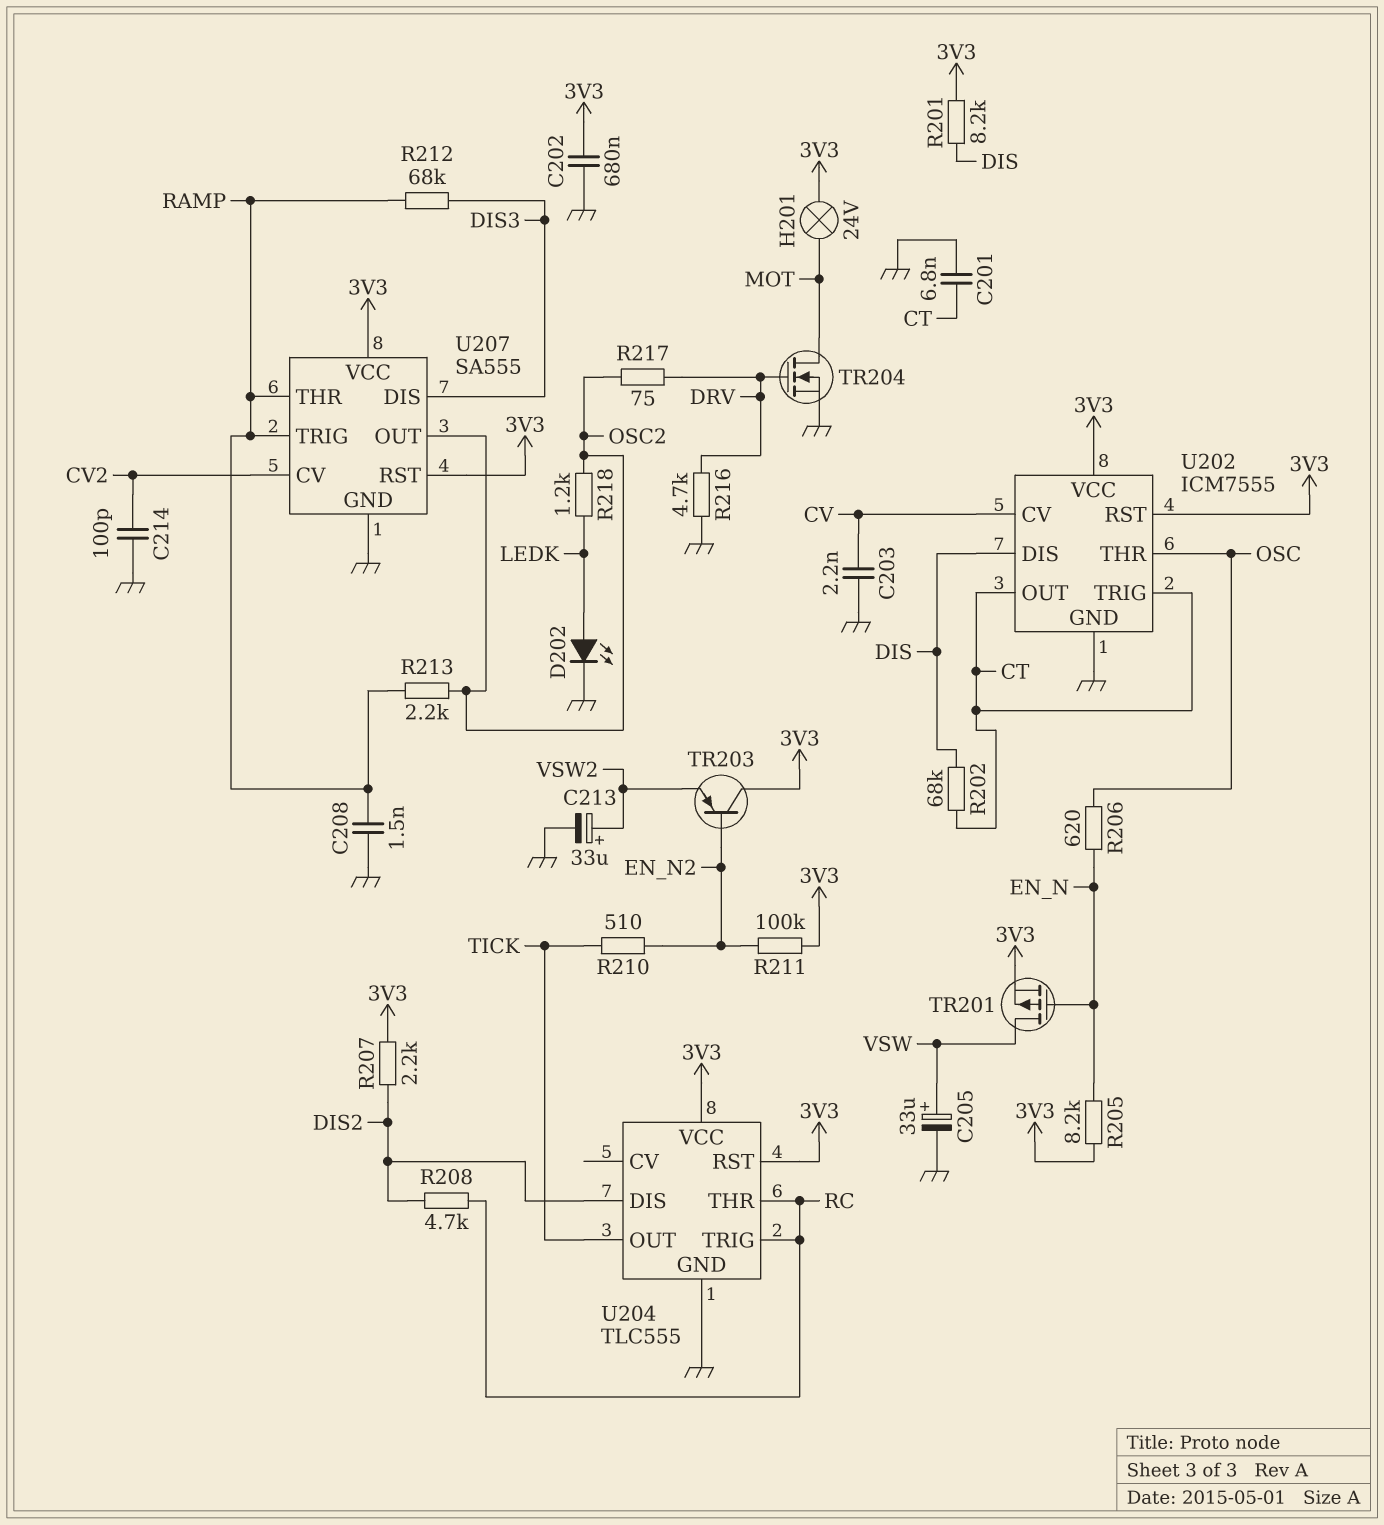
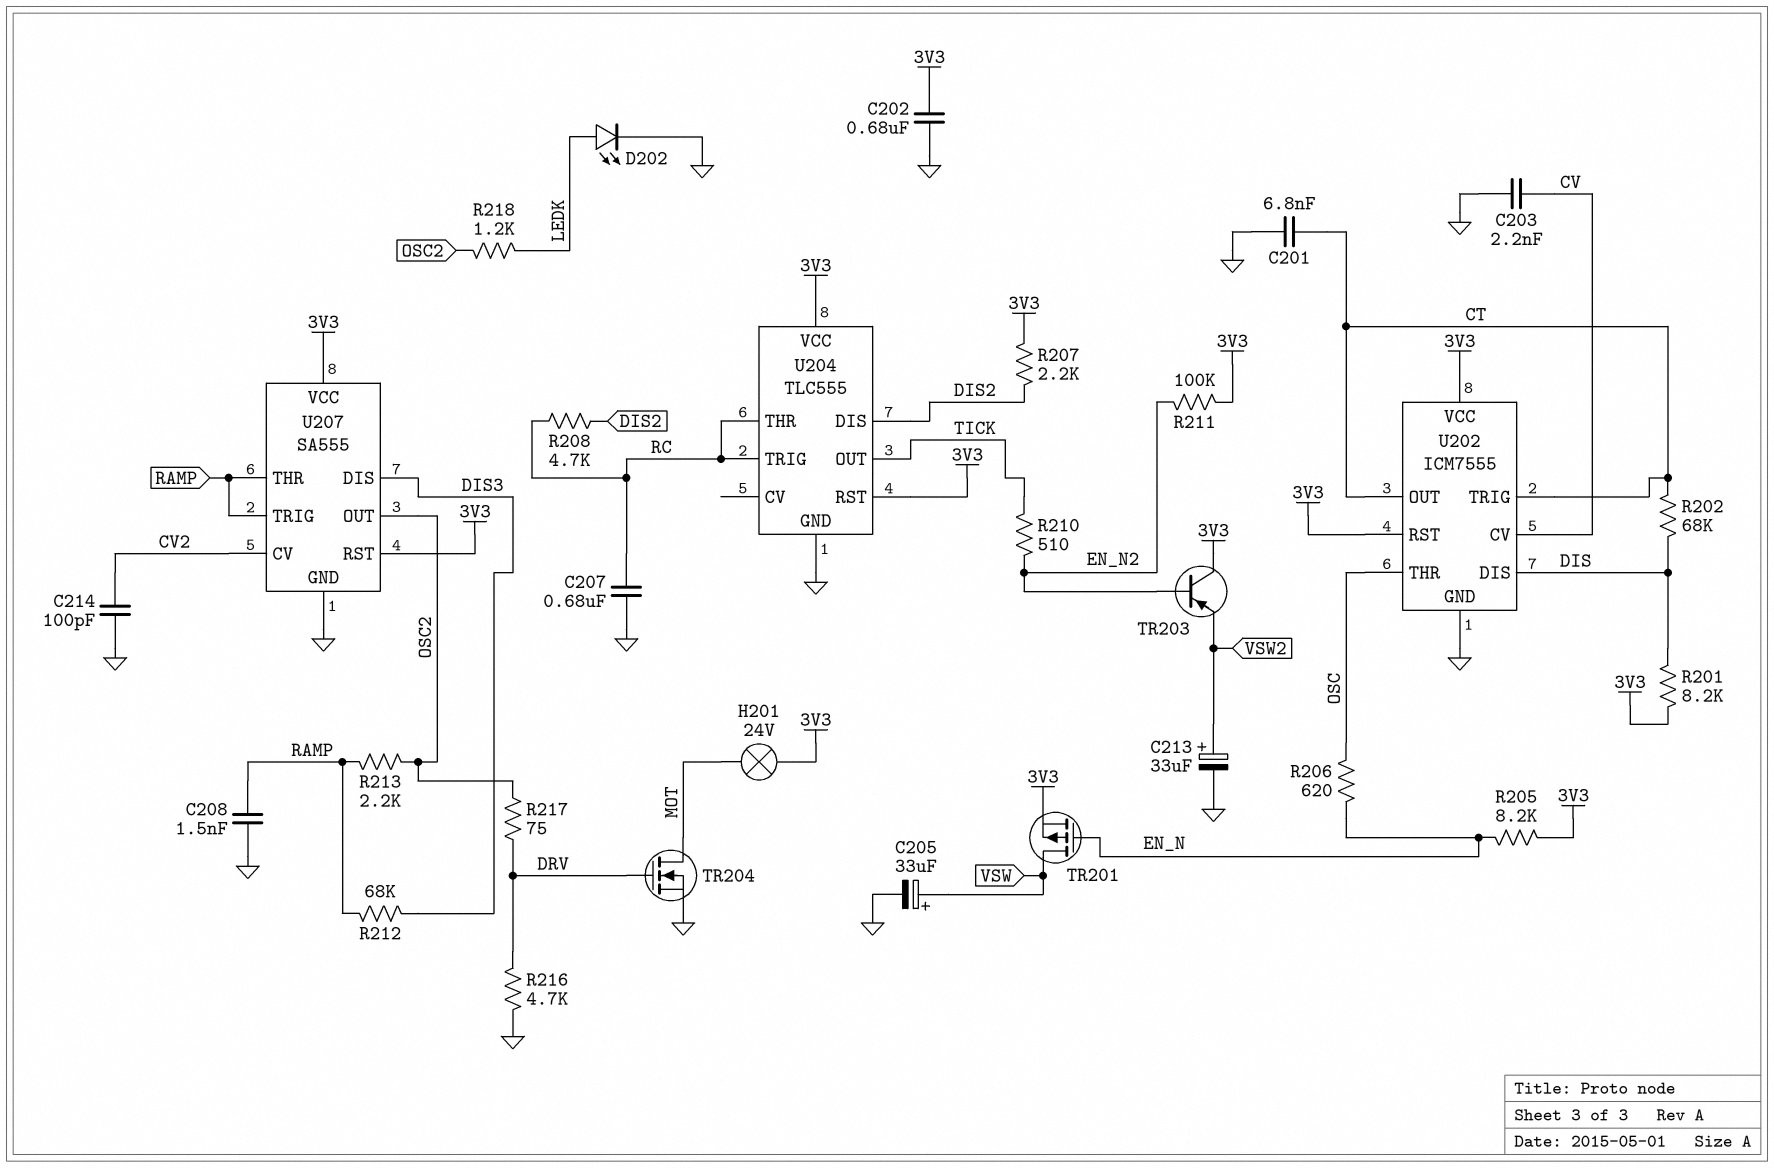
C207: none -> 680nF (GND, RC)

